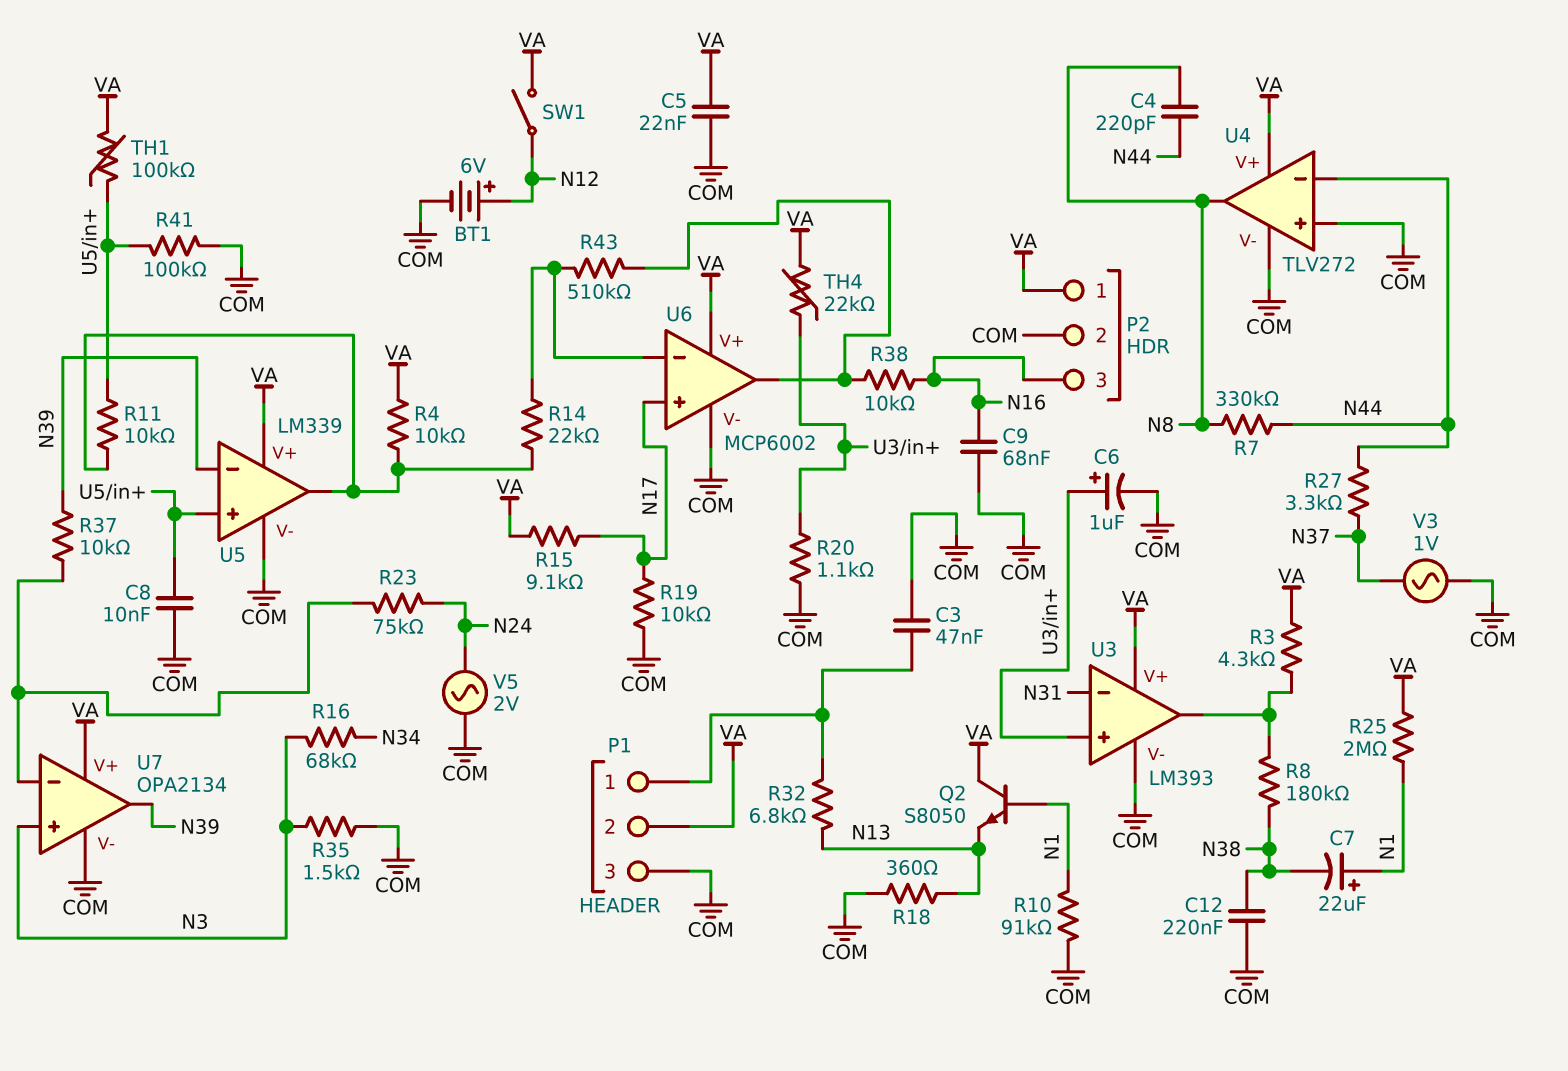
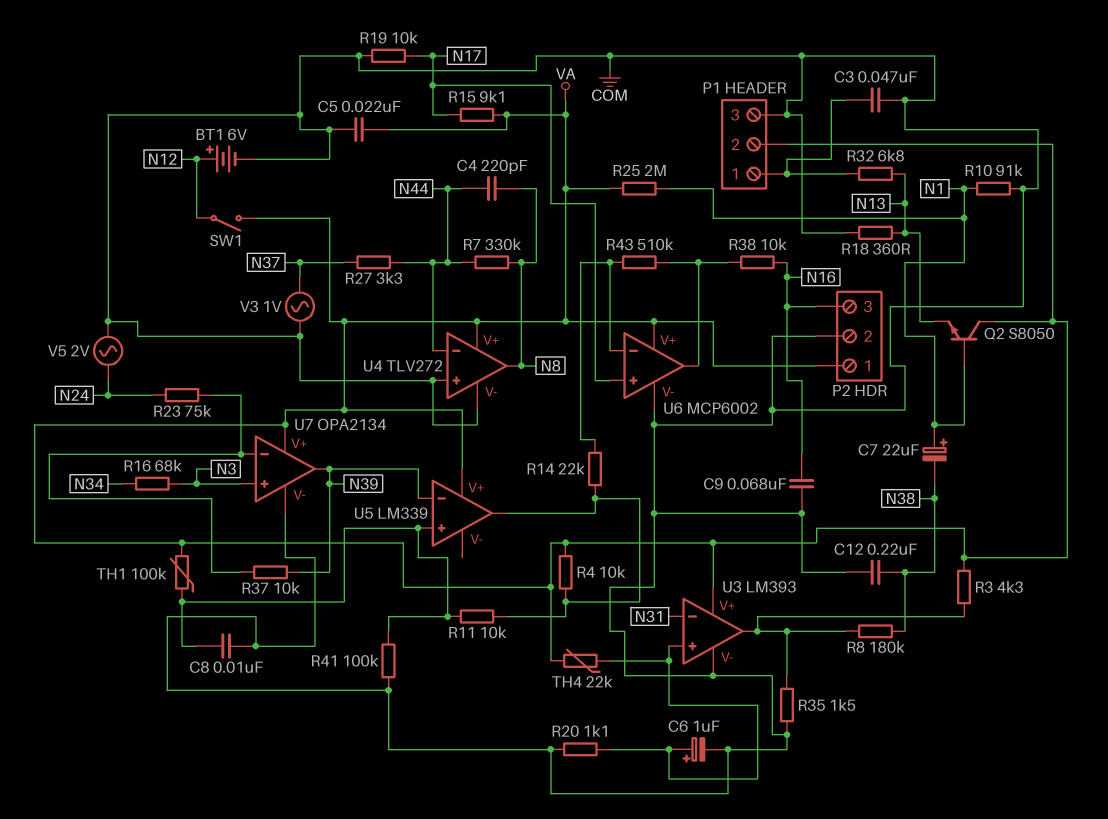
R35: 1.5k (COM, N3) -> 1.5k (COM, U3/out)
U5 pin V-: COM -> none

